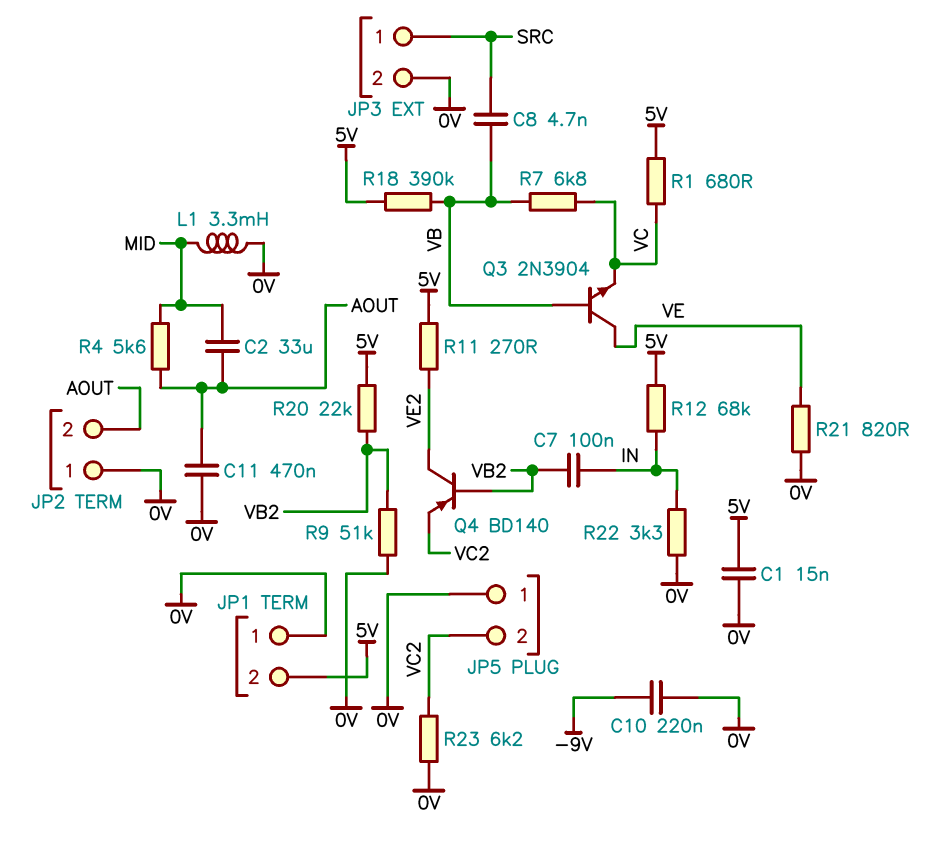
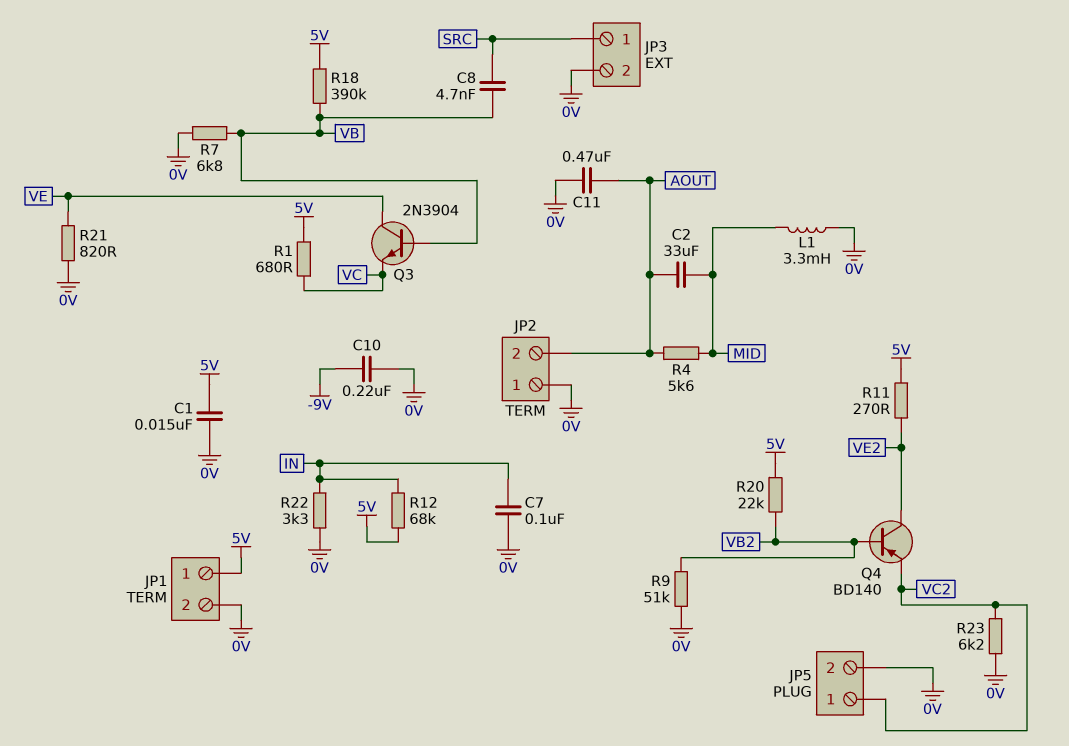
C7: 100nF (IN, VB2) -> 100nF (0V, IN)
JP1 pin 1: 0V -> 5V
JP1 pin 2: 5V -> 0V
JP5 pin 1: 0V -> VC2
JP5 pin 2: VC2 -> 0V
R7: 6.8k (VB, VC) -> 6.8k (0V, VB)

